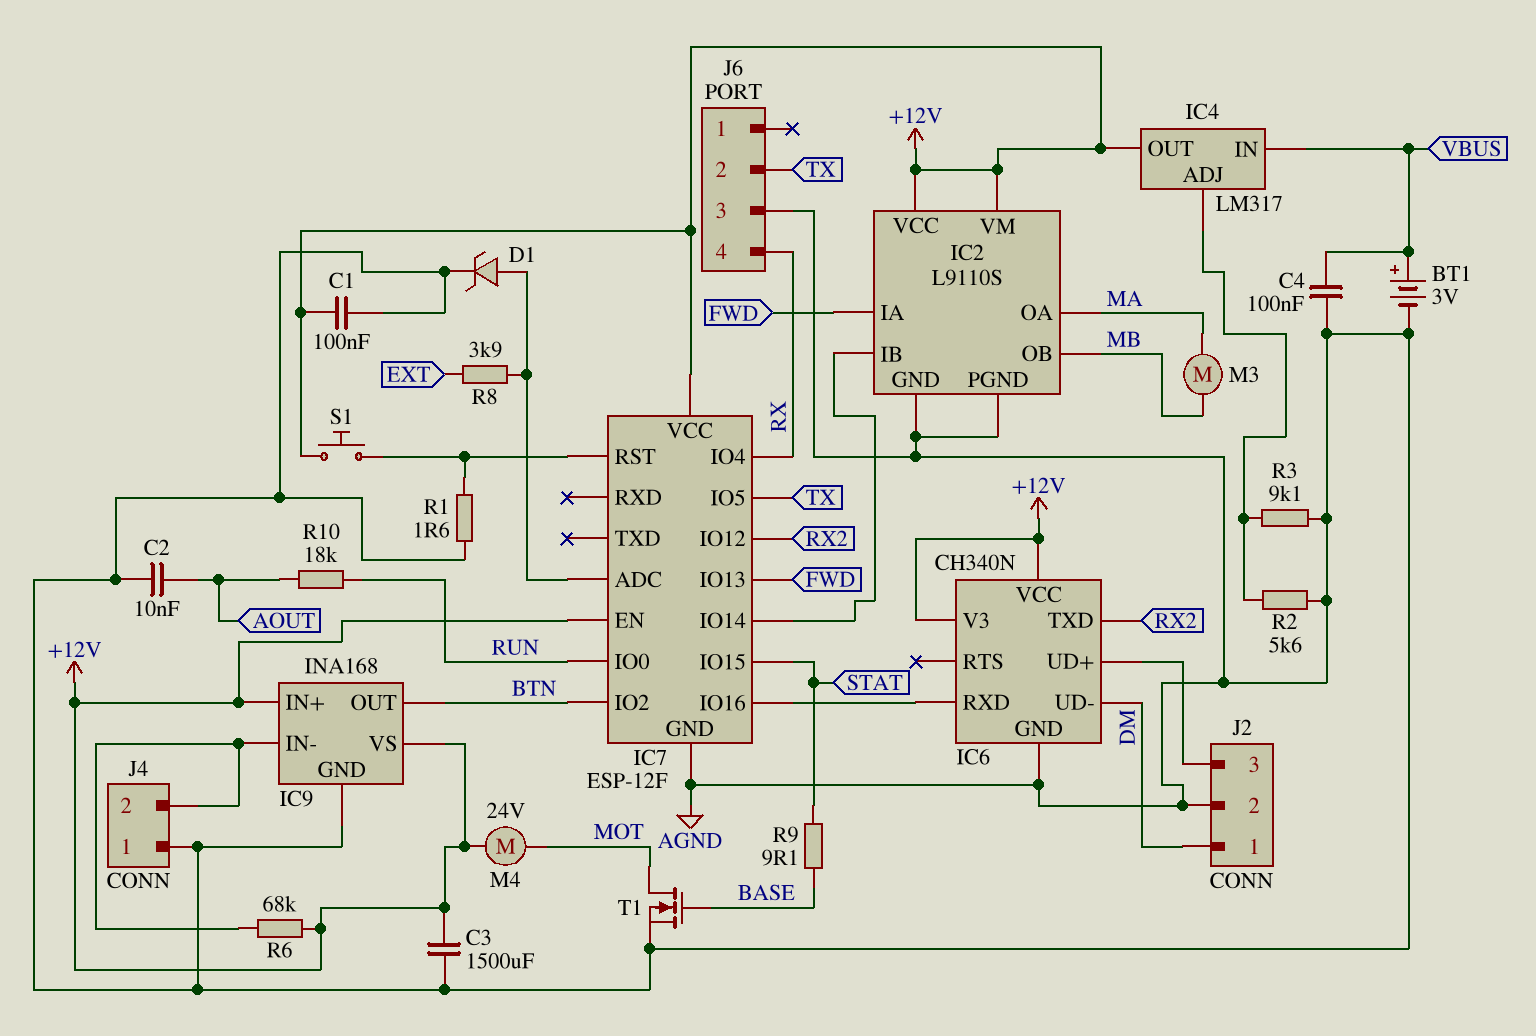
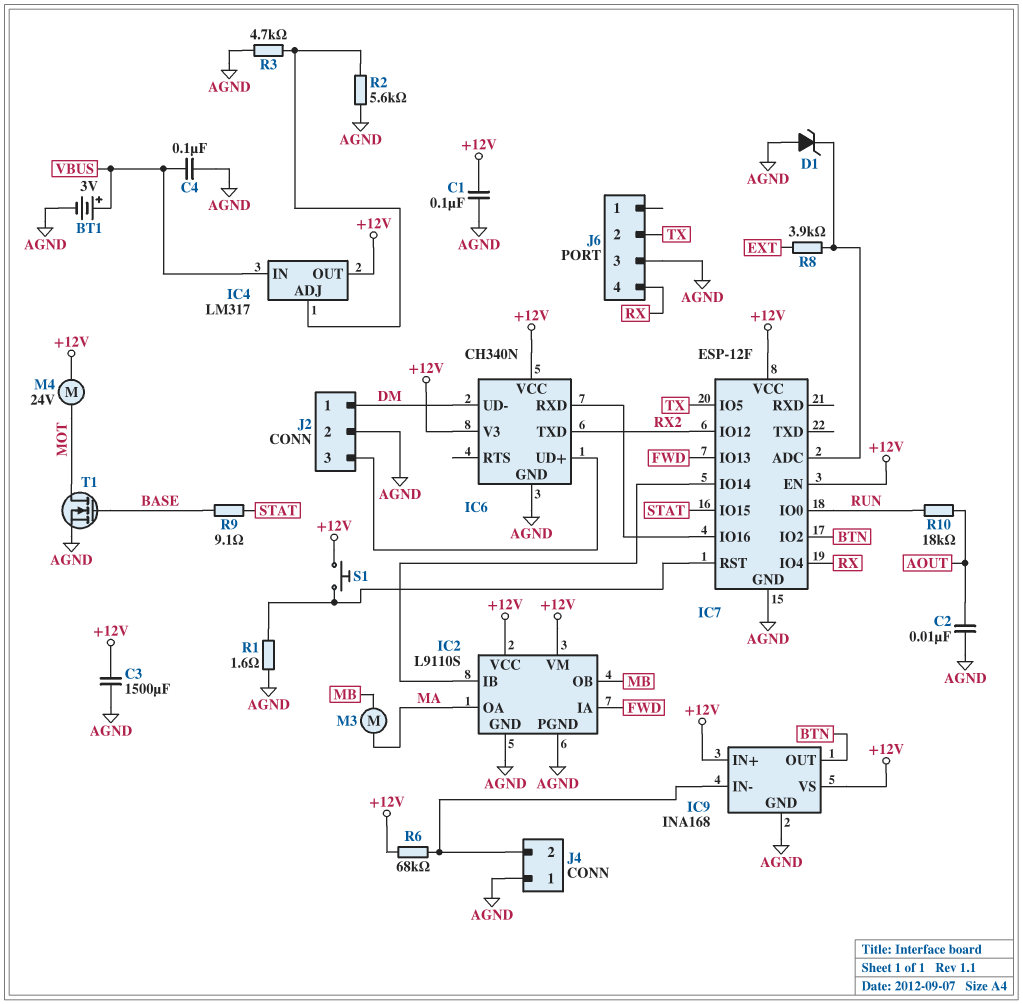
D1: zener (A IC7/ADC, K AGND) -> zener (A AGND, K IC7/ADC)
R3: 9.1k (AGND, IC4/ADJ) -> 4.7k (AGND, IC4/ADJ)

